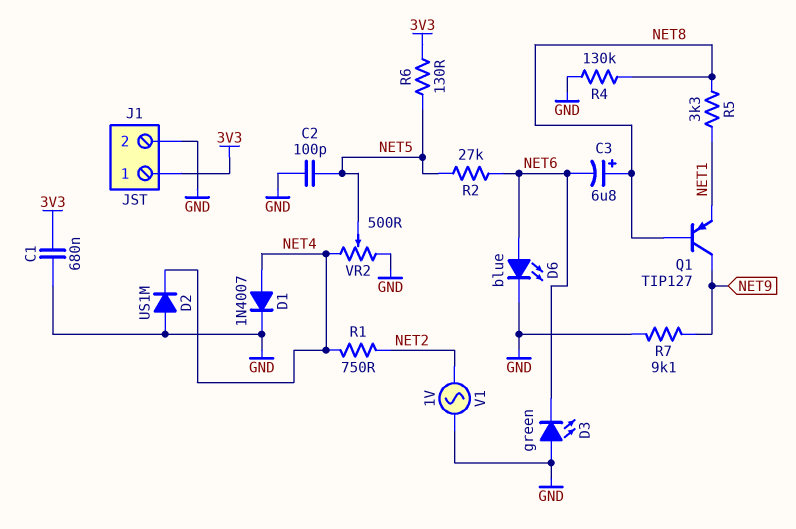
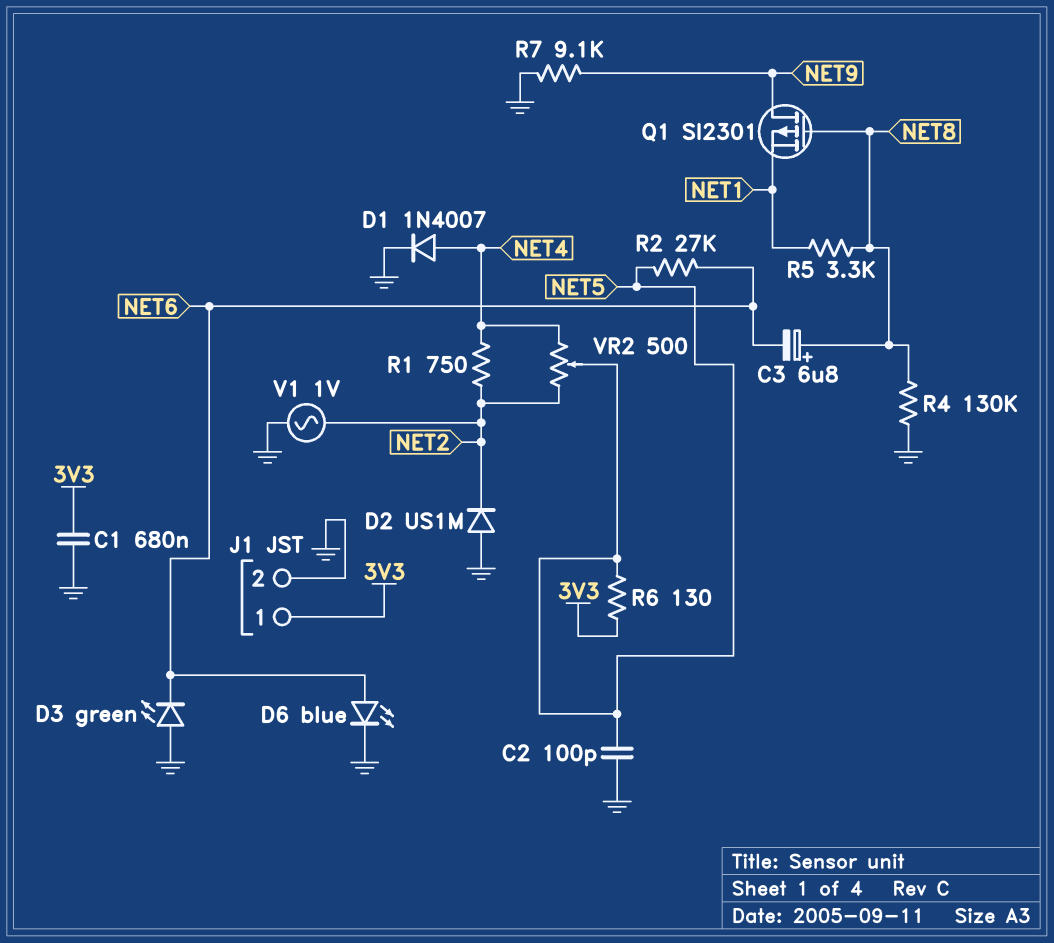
D2: diode US1M (A GND, K NET4) -> diode US1M (A GND, K NET2)
Q1: PNP TIP127 (B NET8, C NET9, E NET1) -> PMOS SI2301 (G NET8, D NET9, S NET1)
VR2: 500 (GND, NET4, wiper NET5) -> 500 (NET2, NET4, wiper NET5)

